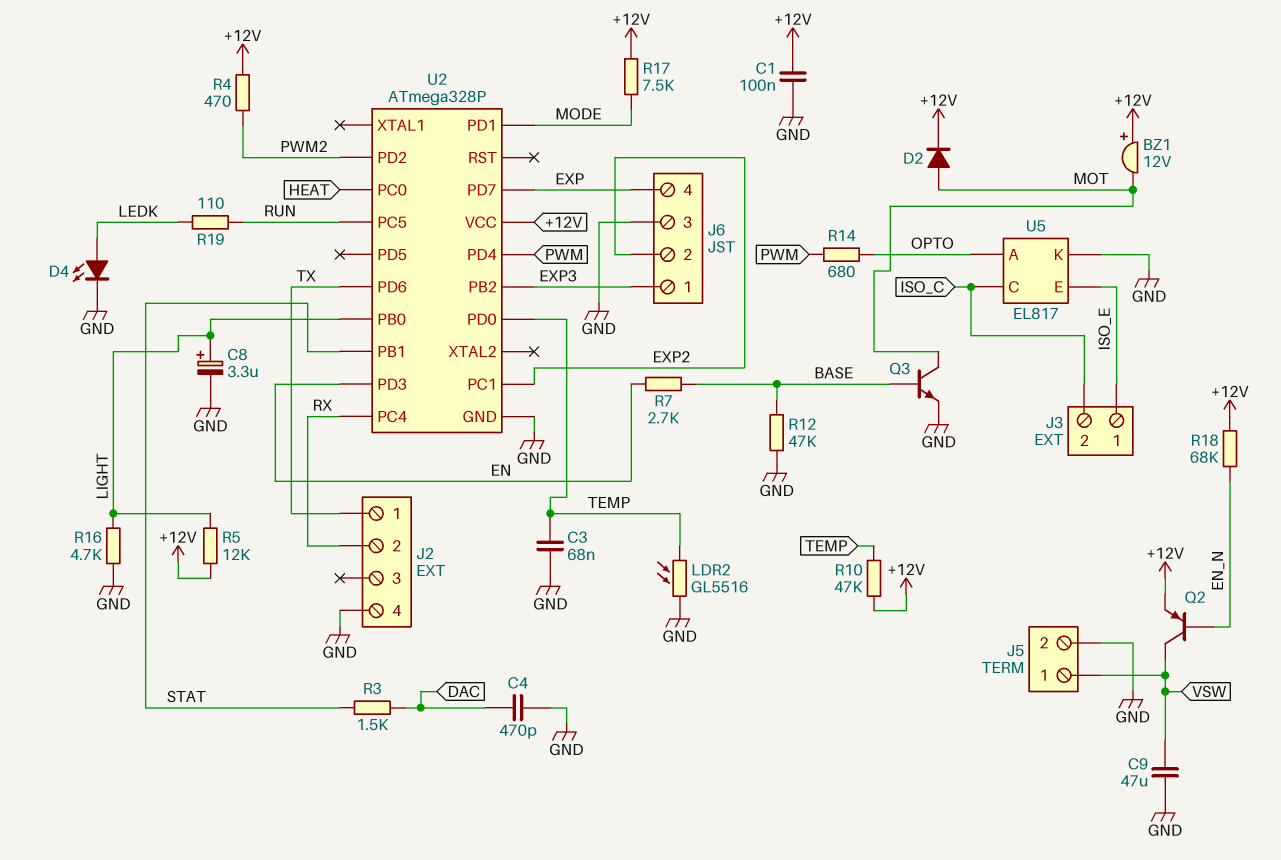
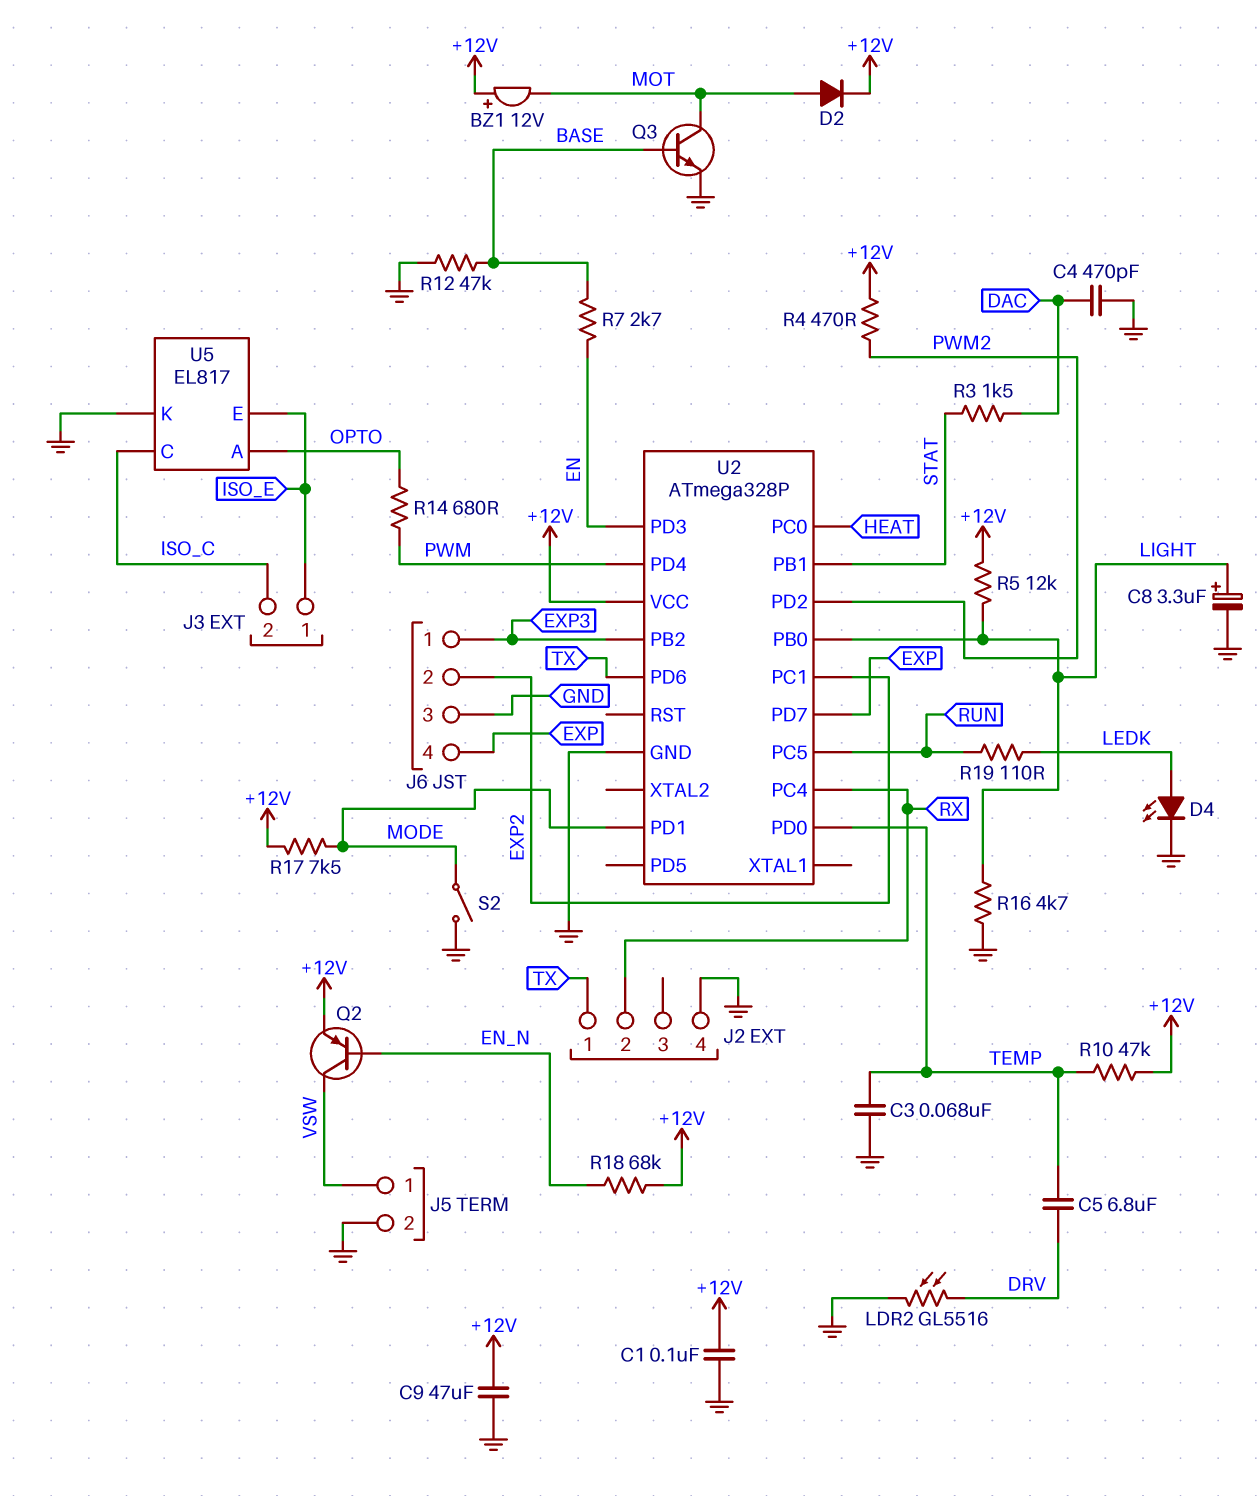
C5: none -> 6.8uF (DRV, TEMP)
C9: 47uF (GND, VSW) -> 47uF (+12V, GND)
LDR2: GL5516 (GND, TEMP) -> GL5516 (DRV, GND)
S2: none -> switch (GND, MODE)

